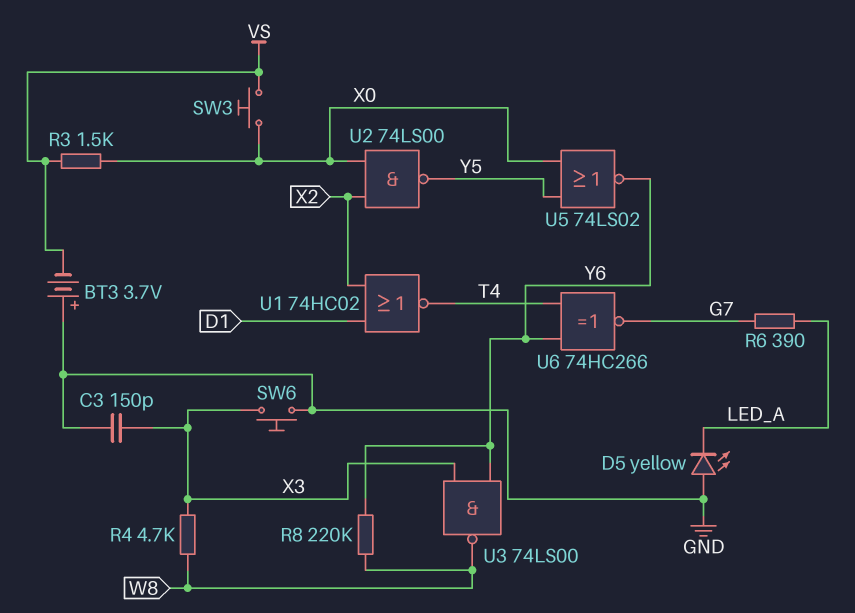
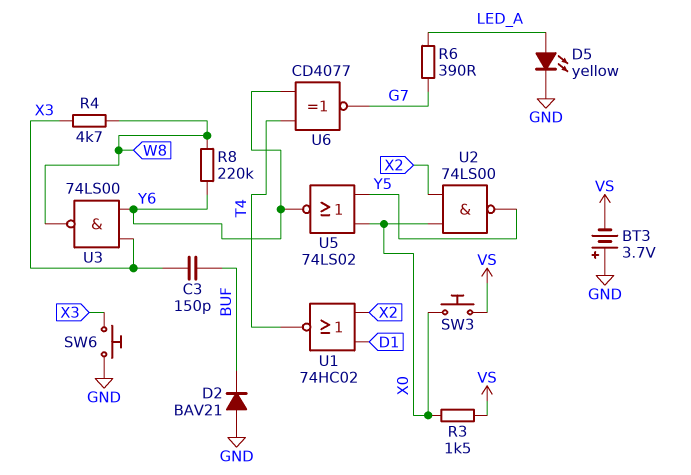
C3: 150pF (GND, X3) -> 150pF (BUF, X3)
D2: none -> diode BAV21 (A GND, K BUF)
D5: LED yellow (A GND, K LED_A) -> LED yellow (A LED_A, K GND)
U6: XNOR 74HC266 (in T4, in Y6, out G7) -> XNOR CD4077 (in T4, in Y6, out G7)

